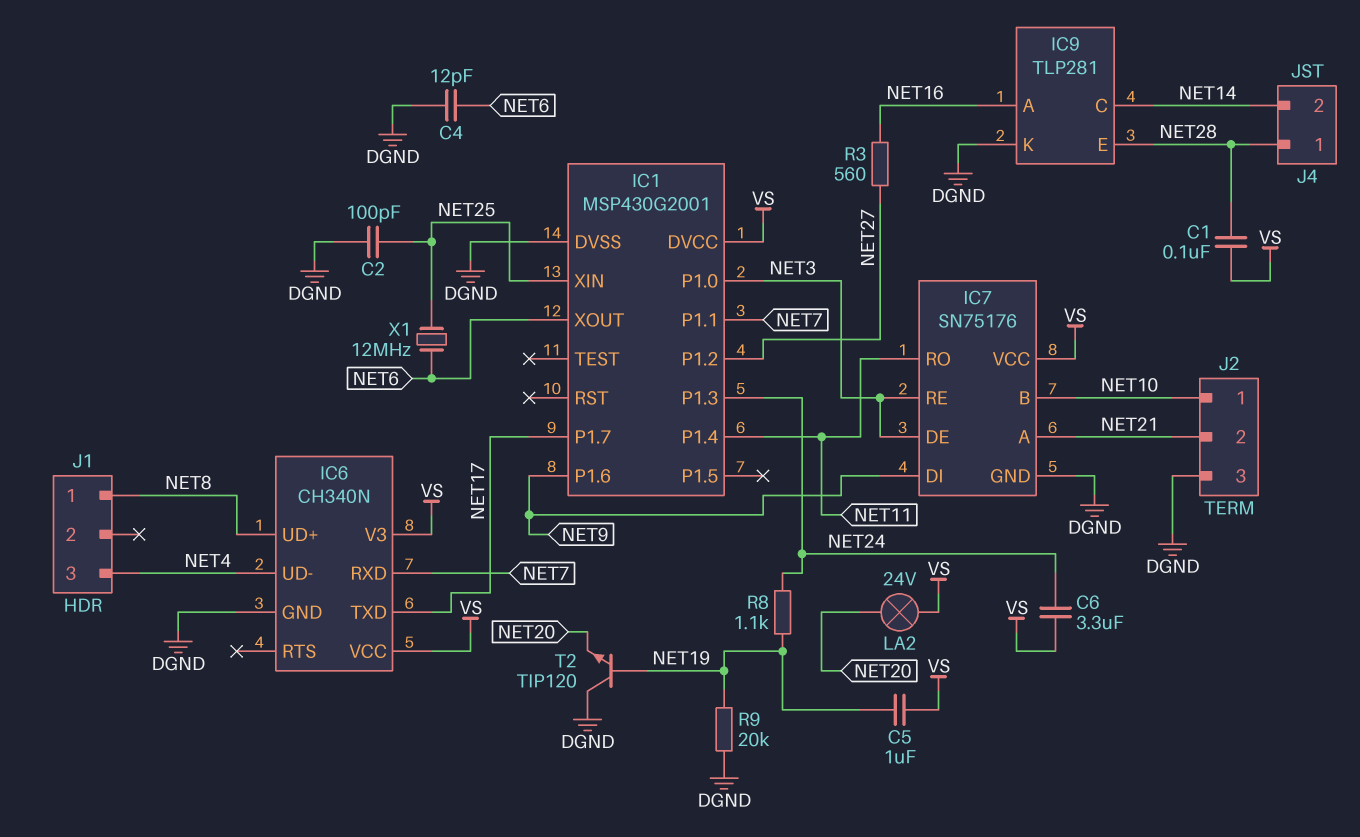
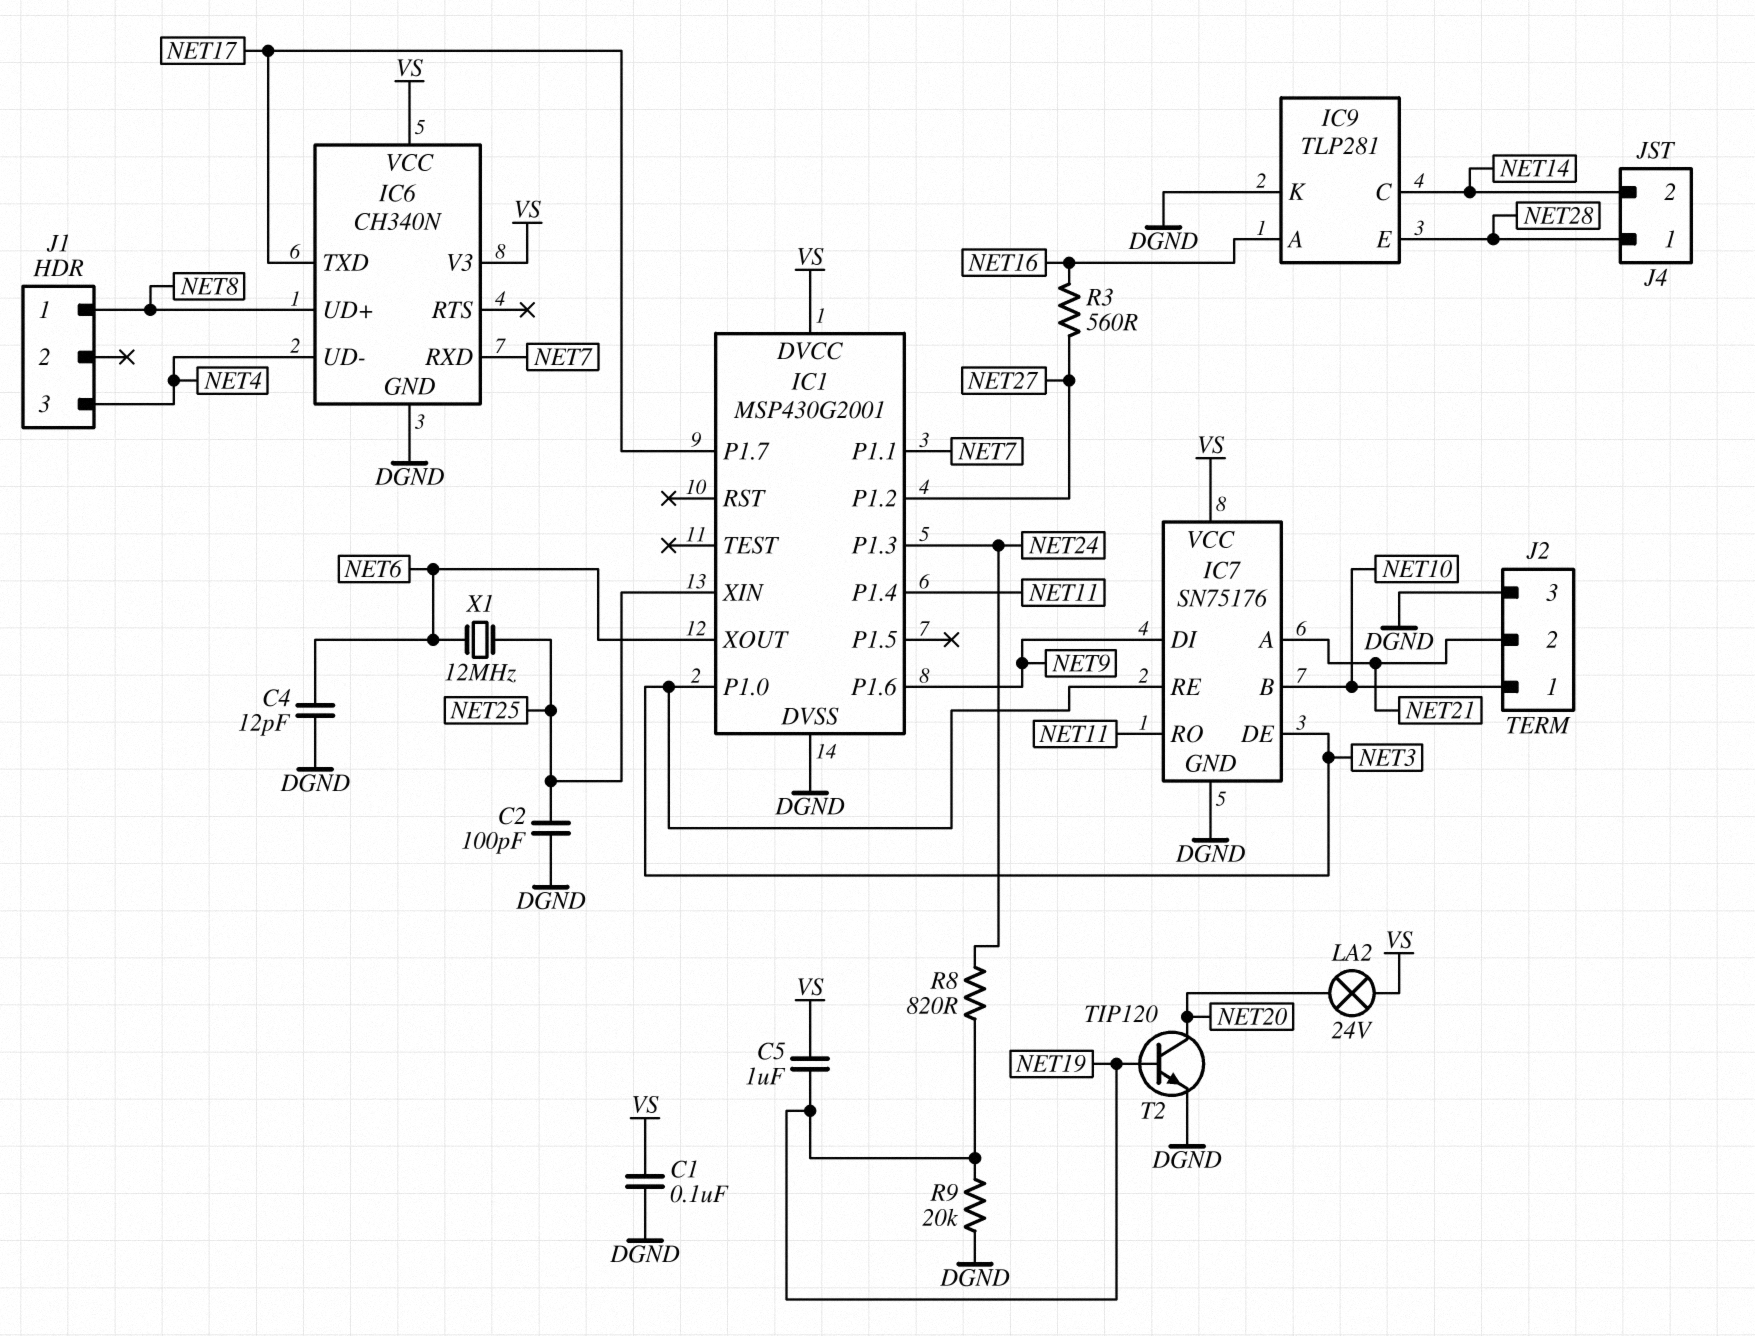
C1: 100nF (NET28, VS) -> 100nF (DGND, VS)
C6: 3.3uF (NET24, VS) -> none
R8: 1.1k (NET19, NET24) -> 820 (NET19, NET24)
T2: NPN TIP120 (B NET19, C DGND, E NET20) -> NPN TIP120 (B NET19, C NET20, E DGND)

